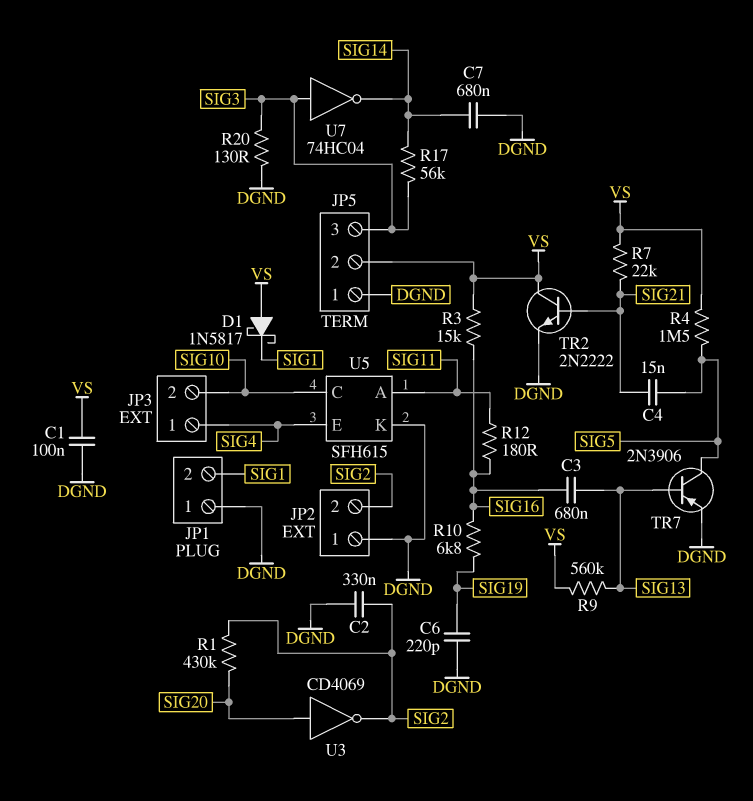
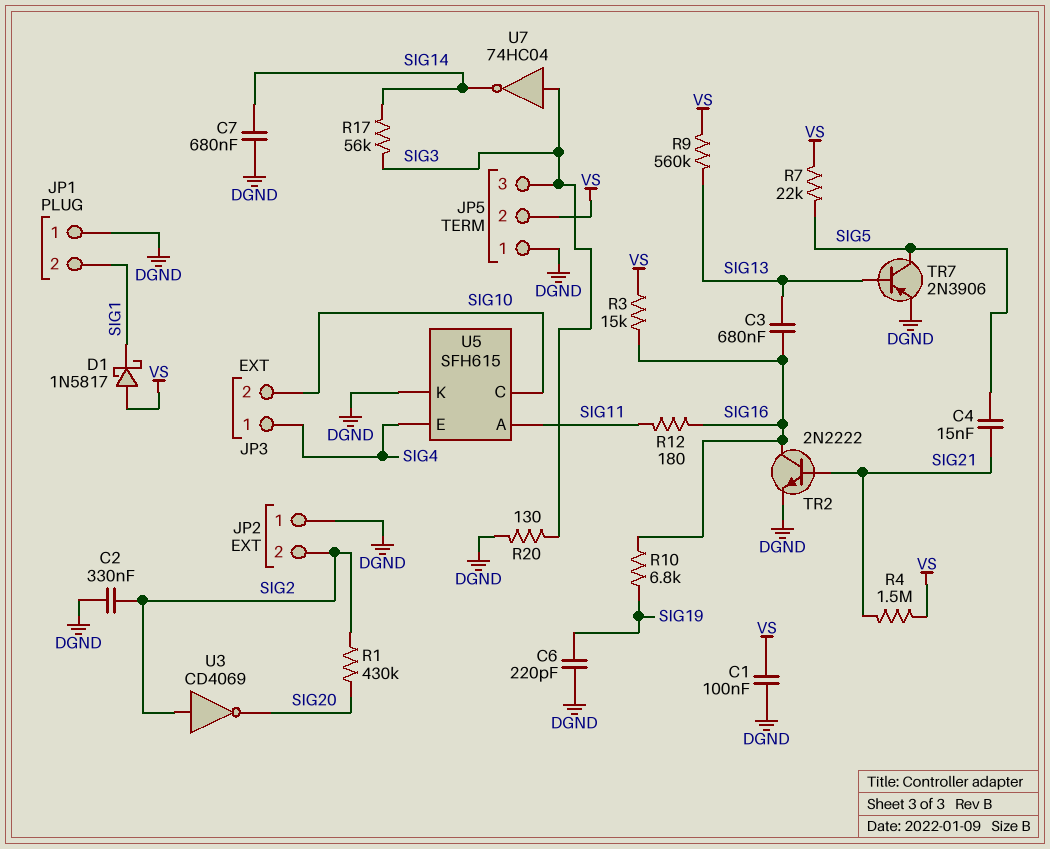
R4: 1.5M (SIG5, VS) -> 1.5M (SIG21, VS)
R7: 22k (SIG21, VS) -> 22k (SIG5, VS)
TR2: NPN 2N2222 (B SIG21, C VS, E DGND) -> NPN 2N2222 (B SIG21, C SIG16, E DGND)
U3: NOT CD4069 (in SIG20, out SIG2) -> NOT CD4069 (in SIG2, out SIG20)

